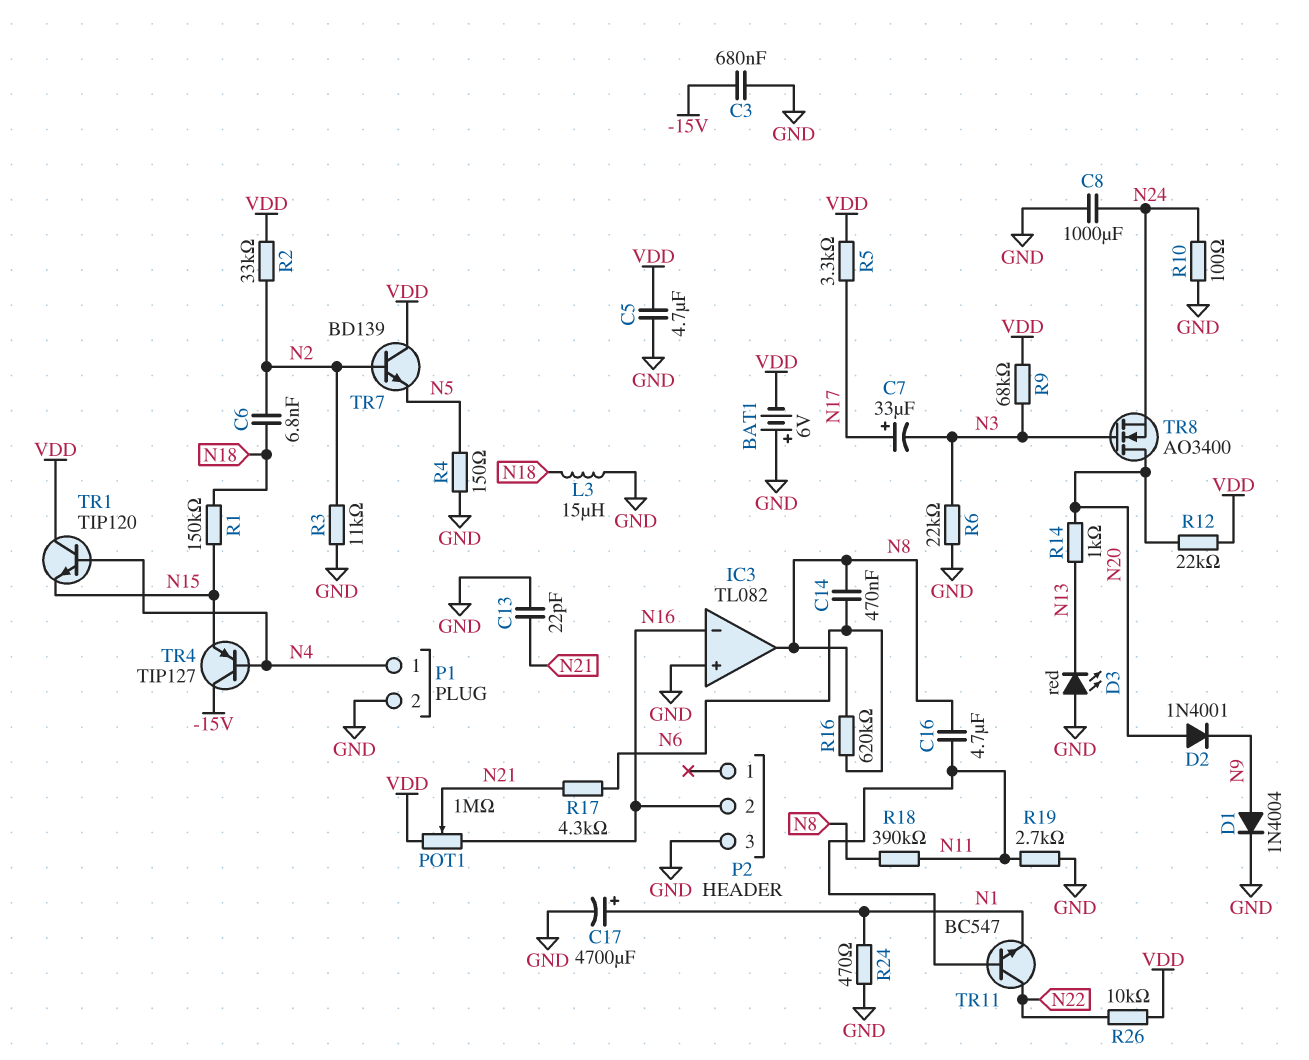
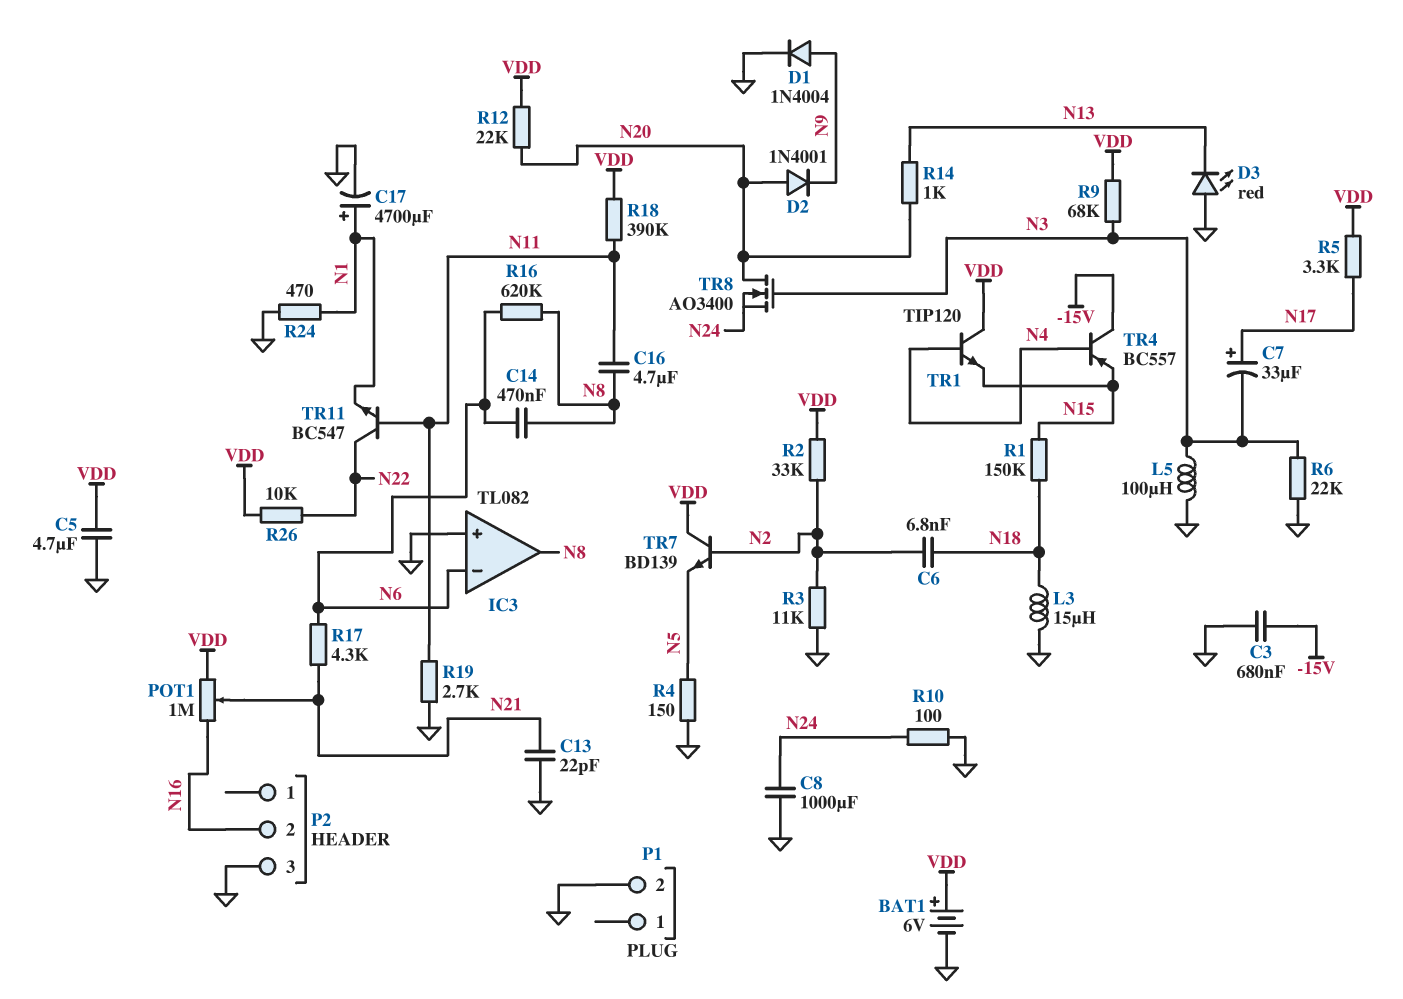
BAT1: 6V (plus GND, minus VDD) -> 6V (plus VDD, minus GND)
IC3 pin in-: N16 -> N6
L5: none -> 100uH (GND, N3)
P1 pin 1: N4 -> none
R18: 390k (N8, N11) -> 390k (N11, VDD)
TR4: PNP TIP127 (B N4, C -15V, E N15) -> PNP BC557 (B N4, C -15V, E N15)

